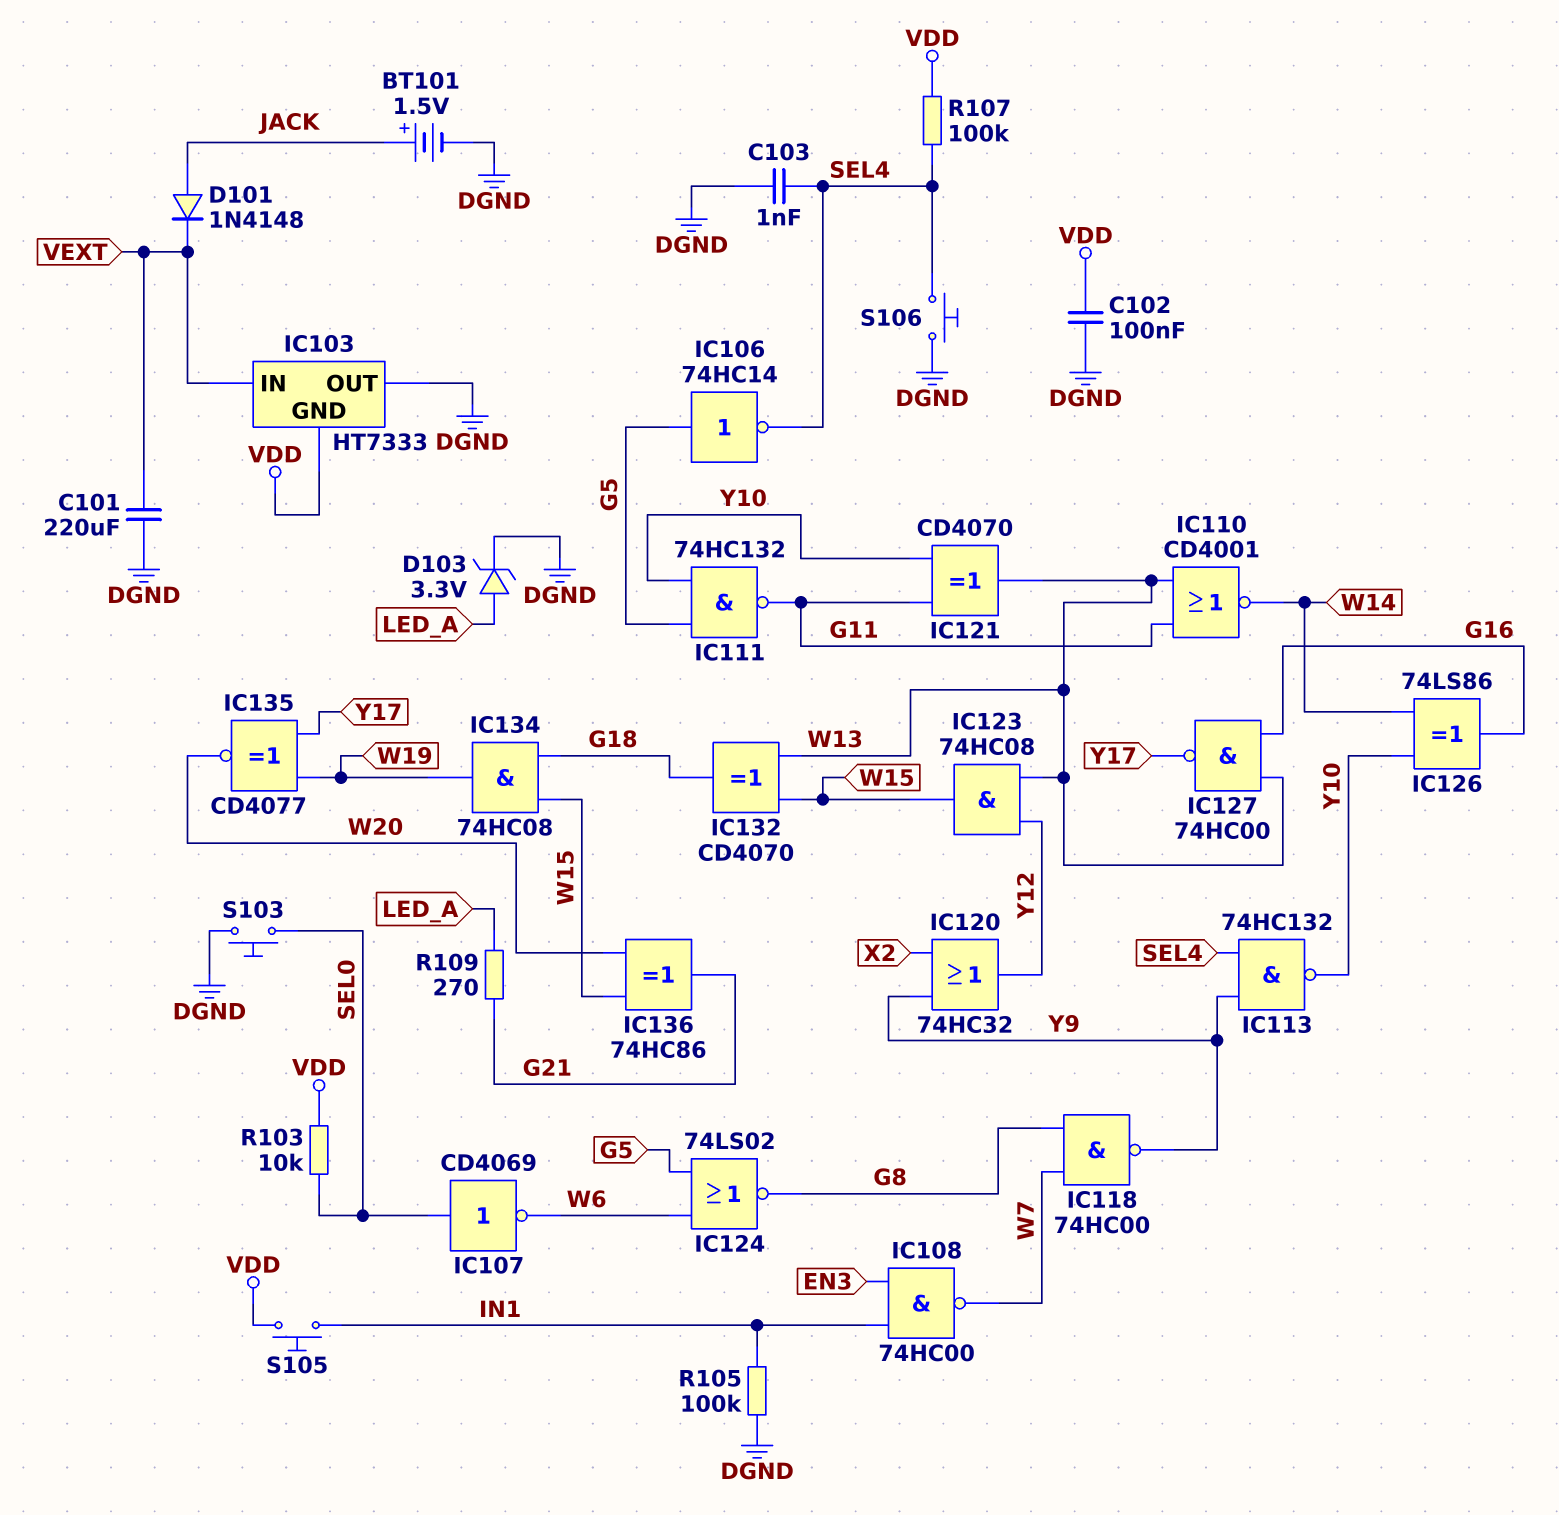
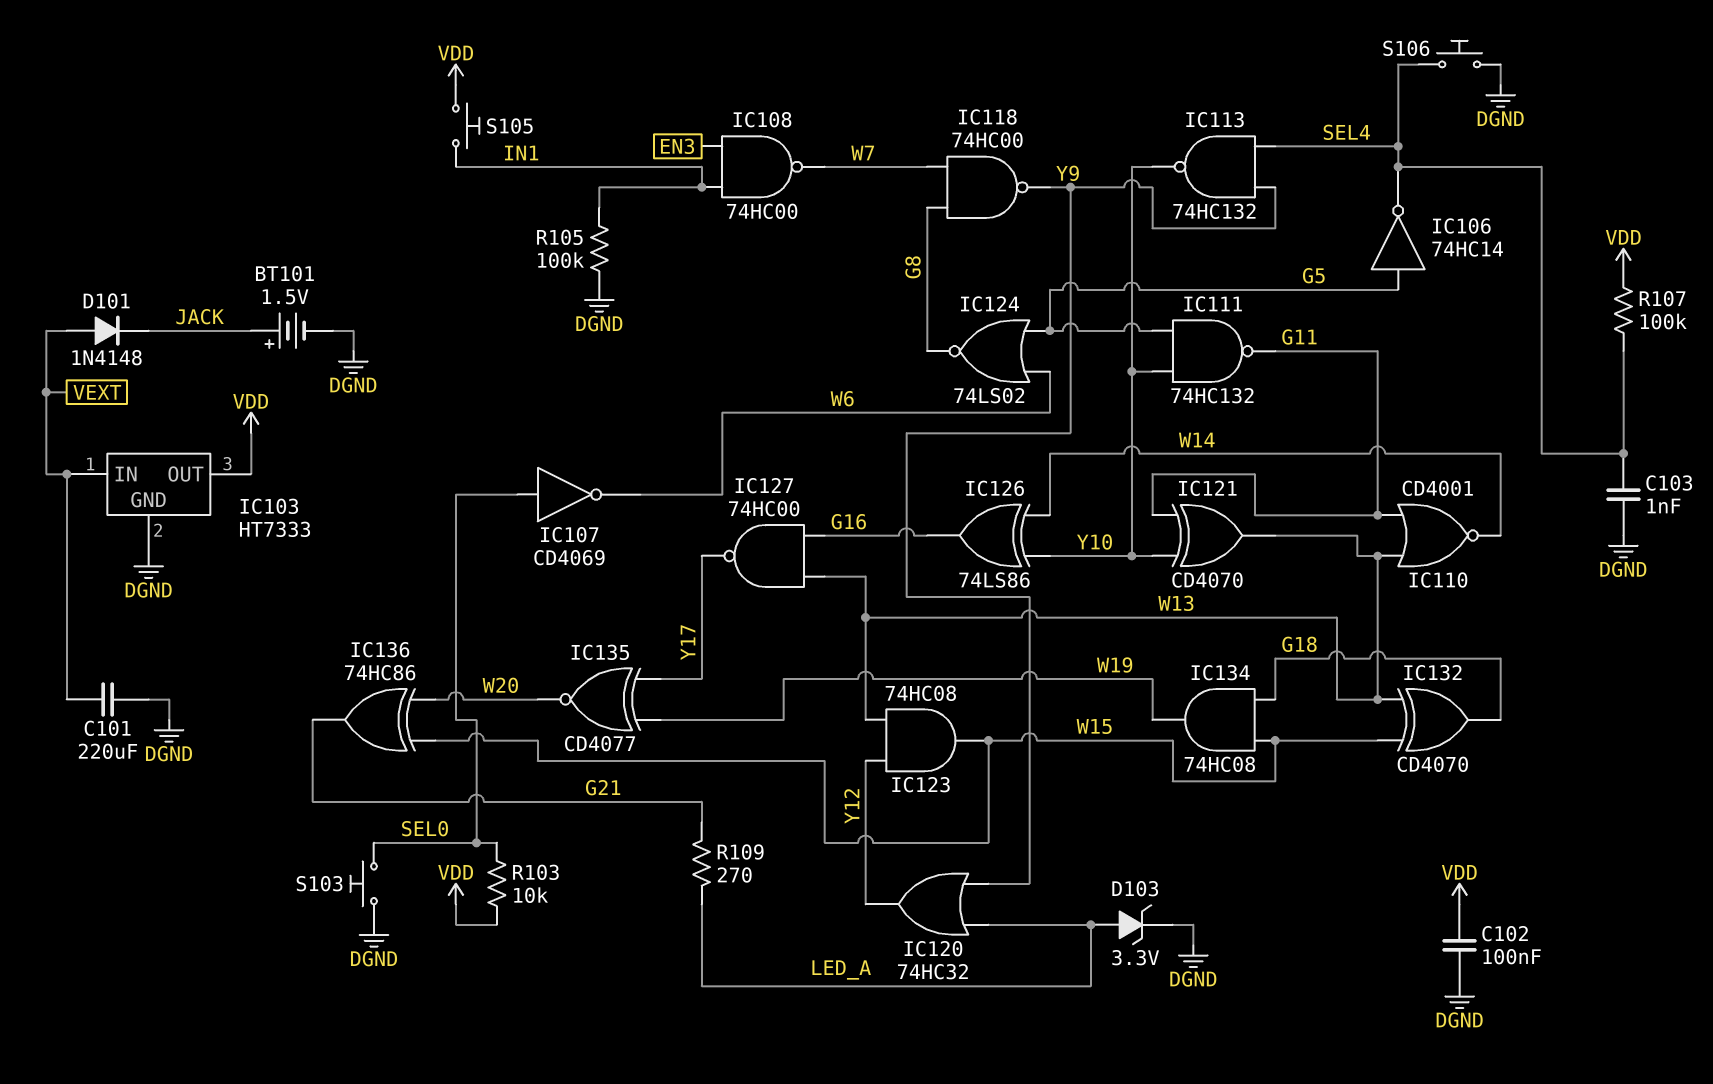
D101: diode 1N4148 (A JACK, K VEXT) -> diode 1N4148 (A VEXT, K JACK)
IC103 pin GND: VDD -> DGND
IC103 pin OUT: DGND -> VDD
IC120: OR 74HC32 (in X2, in Y9, out Y12) -> OR 74HC32 (in LED_A, in Y9, out Y12)

